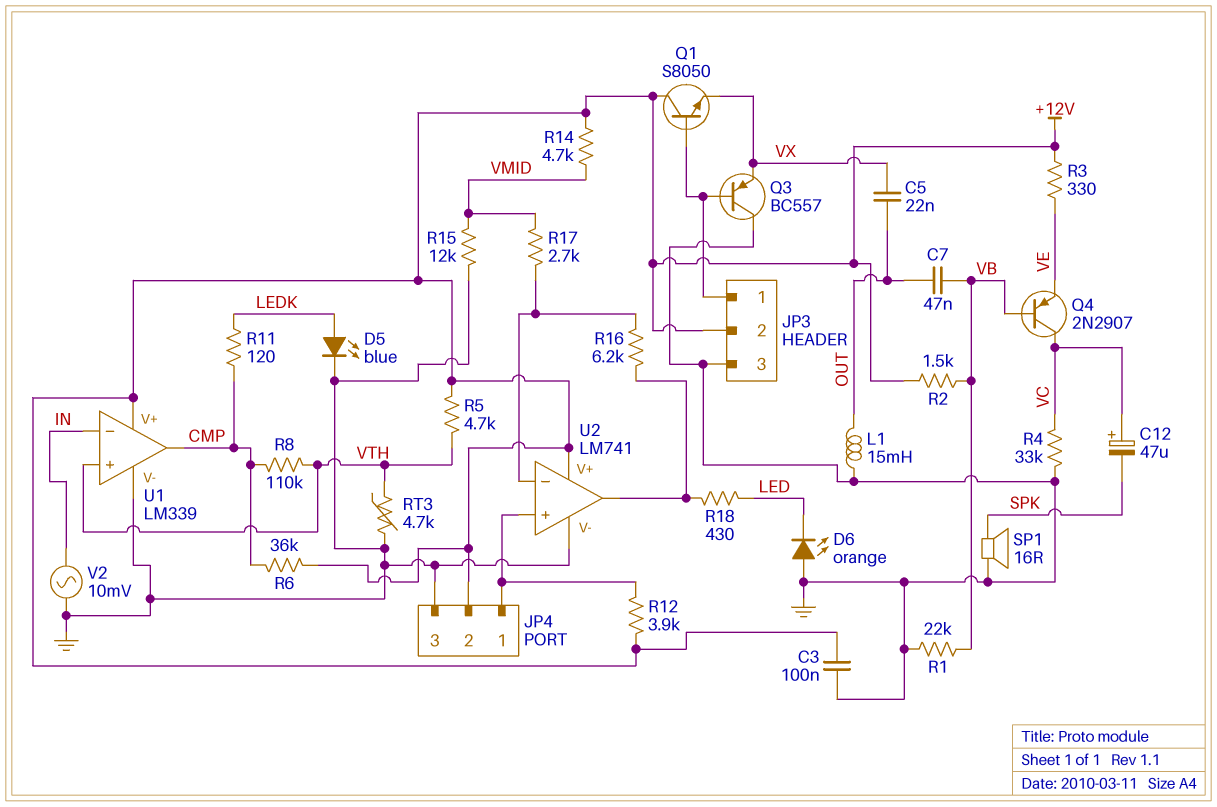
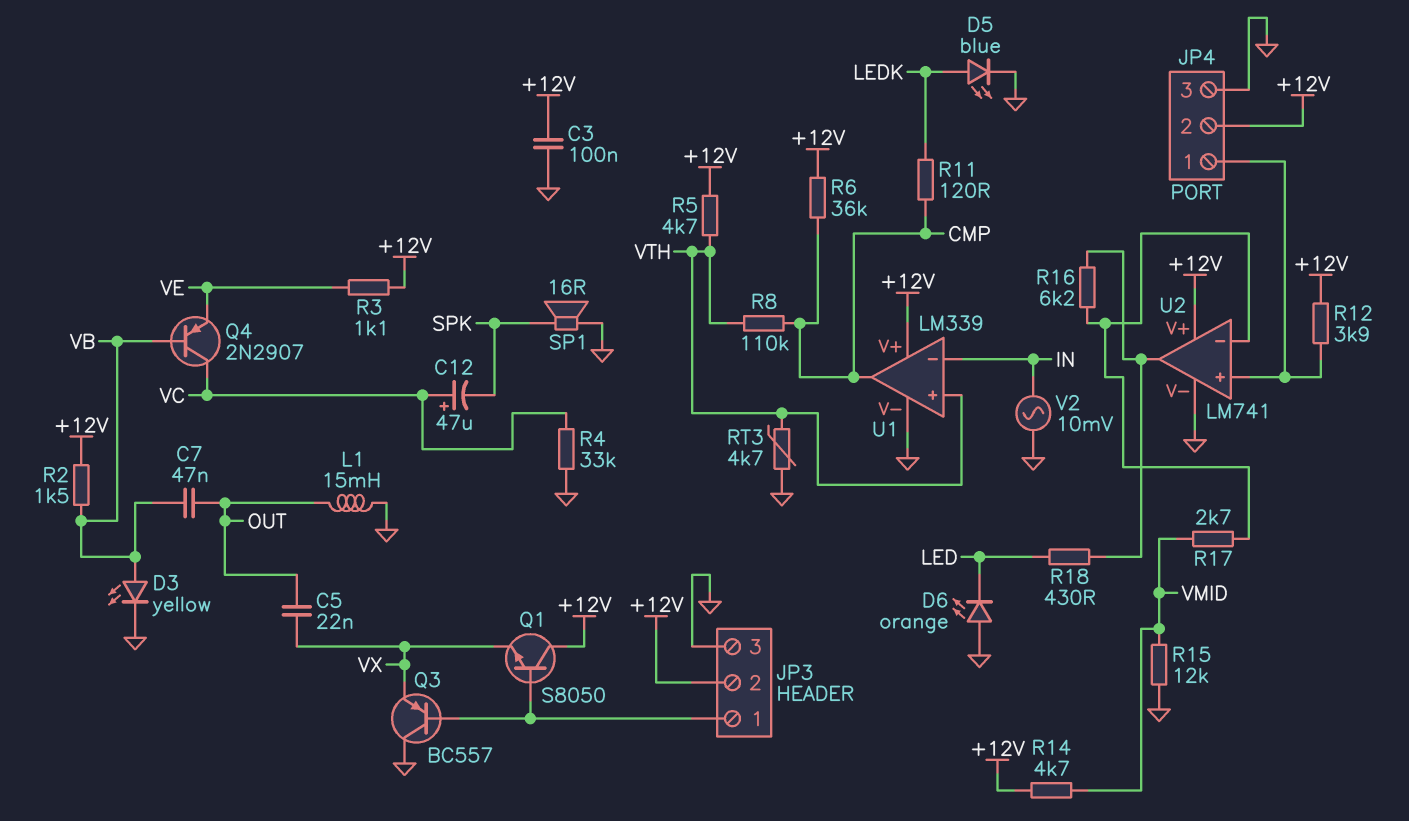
D3: none -> LED yellow (A VB, K GND)
R1: 22k (GND, VB) -> none
R3: 330 (+12V, VE) -> 1.1k (+12V, VE)

